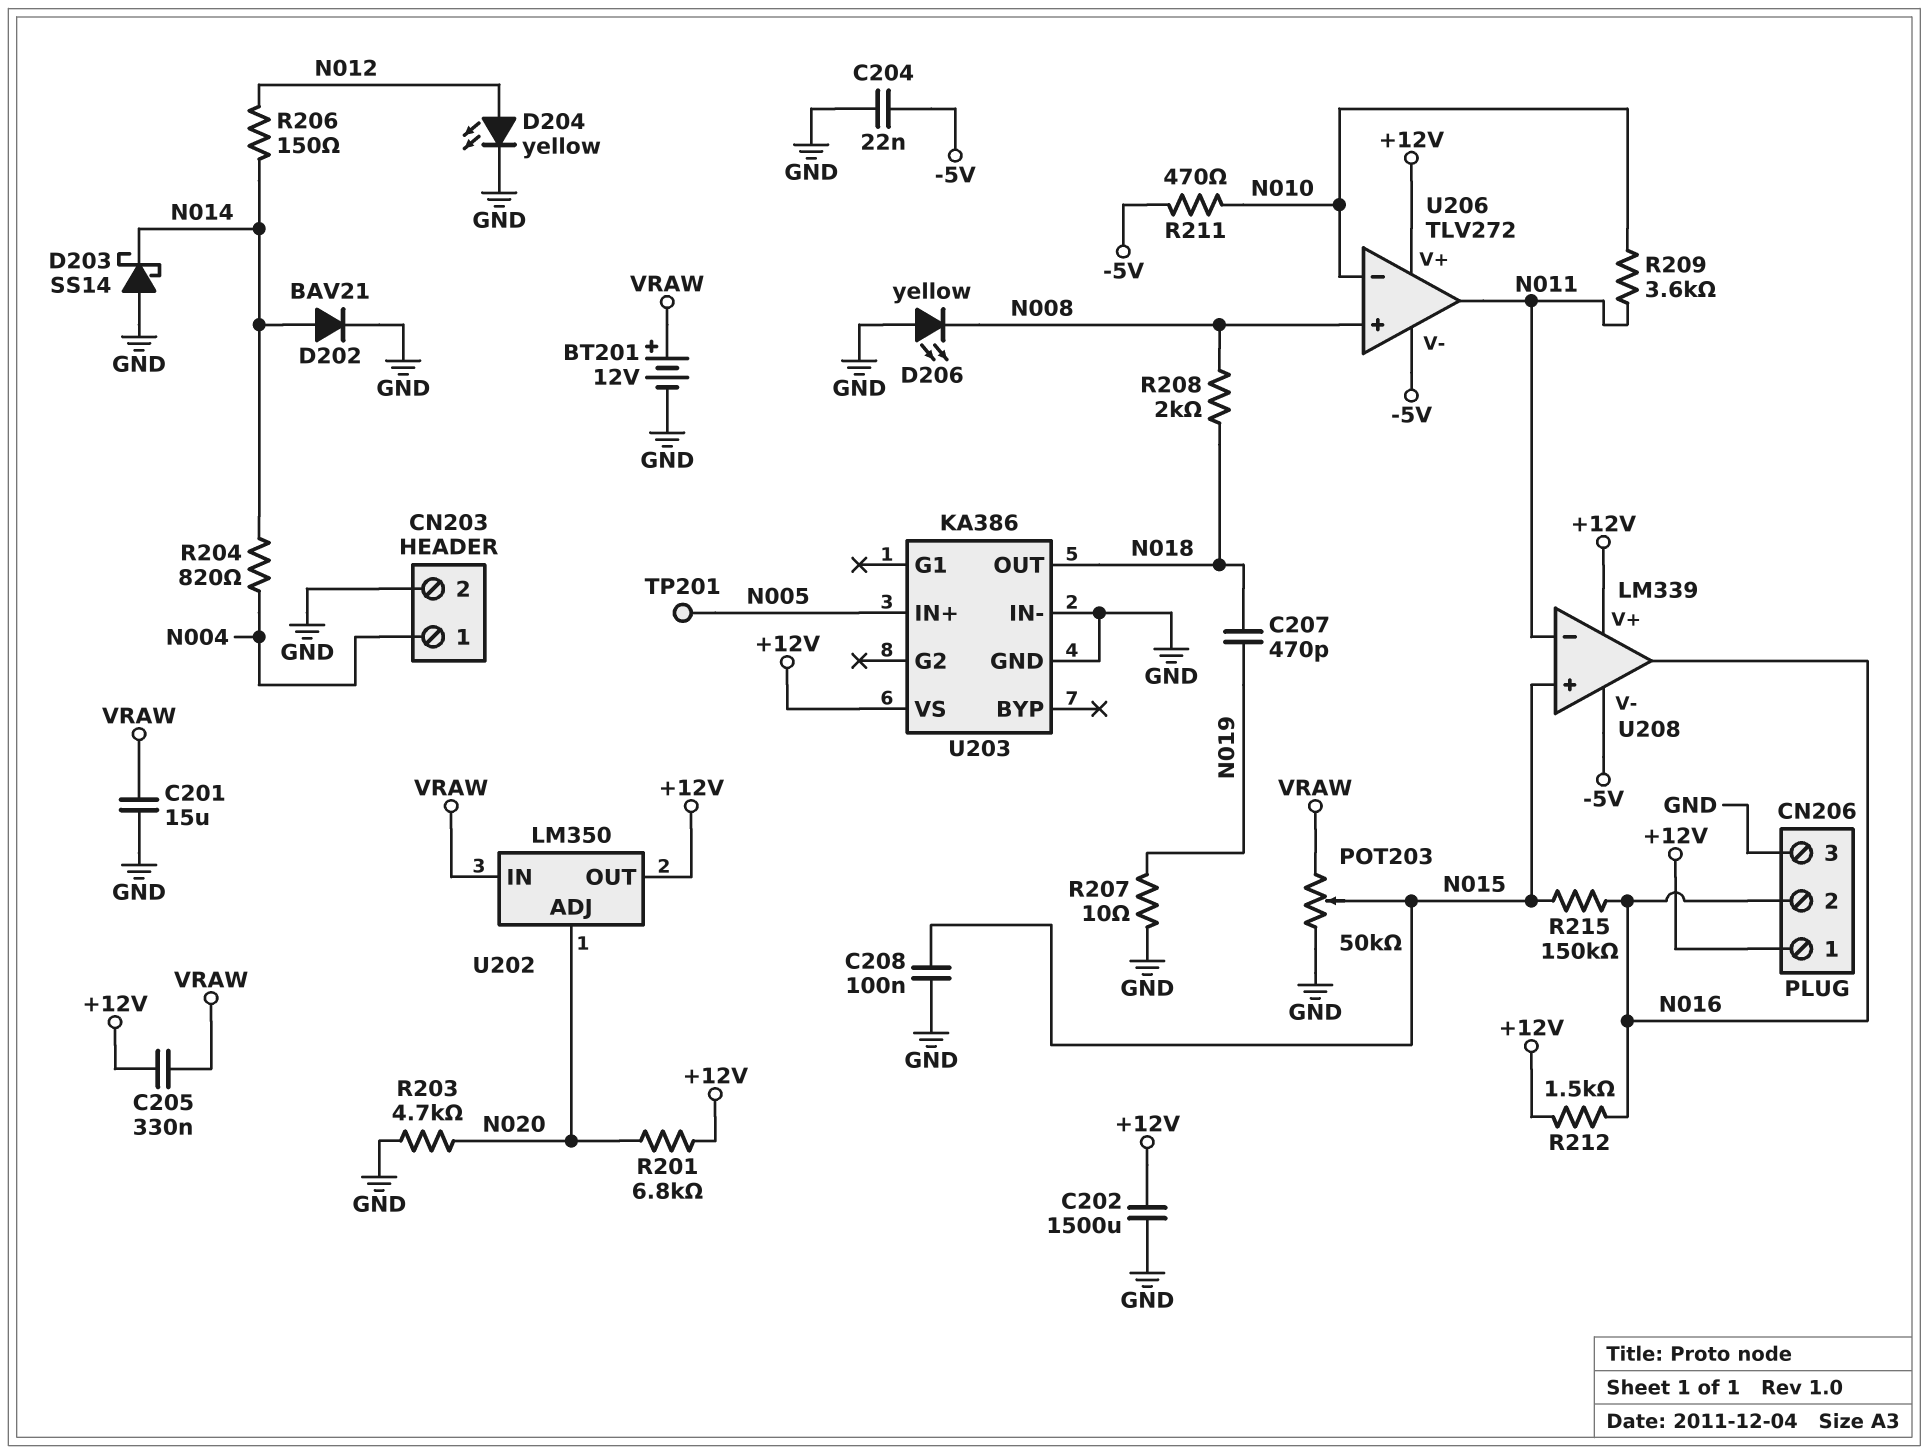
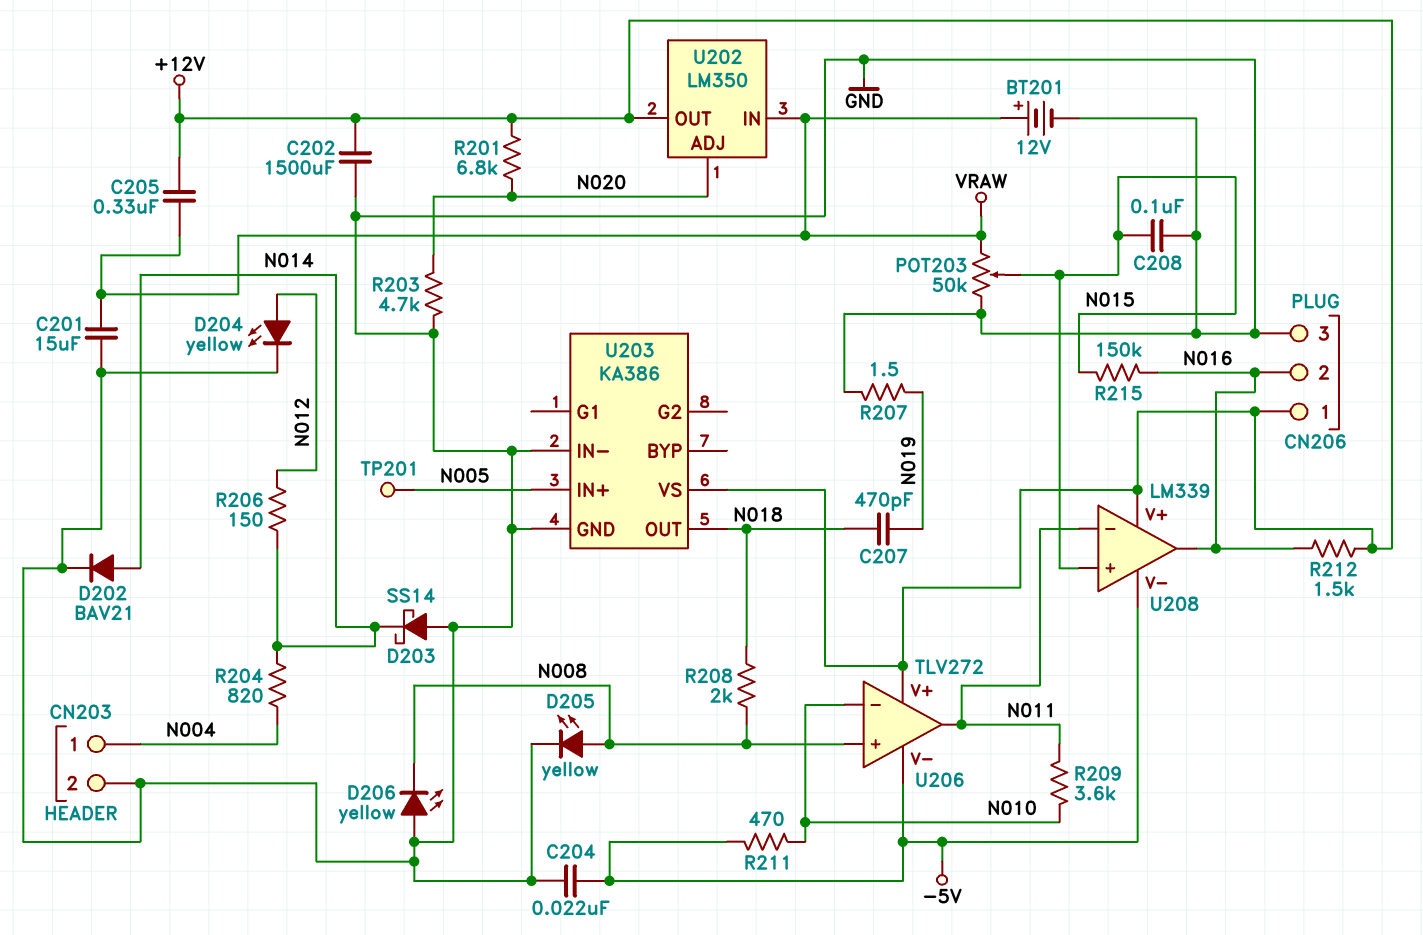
D205: none -> LED yellow (A N008, K GND)
R207: 10 (GND, N019) -> 1.5 (GND, N019)

